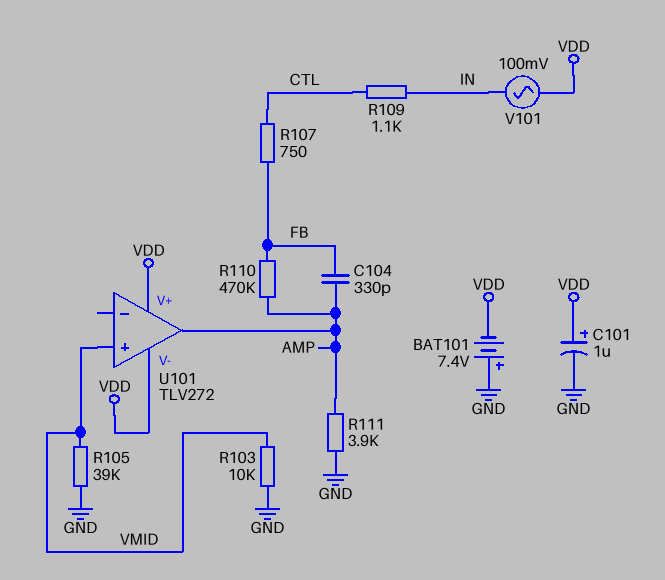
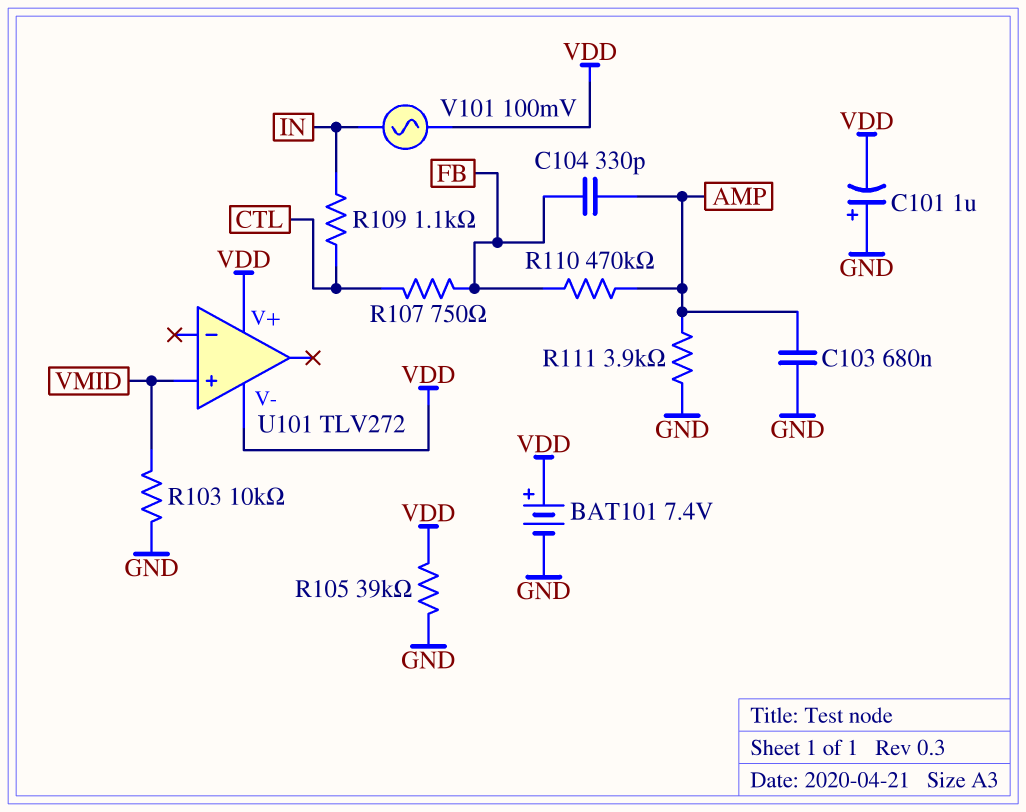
BAT101: 7.4V (plus GND, minus VDD) -> 7.4V (plus VDD, minus GND)
C101: 1uF (plus VDD, minus GND) -> 1uF (plus GND, minus VDD)
C103: none -> 680nF (AMP, GND)
R105: 39k (GND, VMID) -> 39k (GND, VDD)
U101 pin out: AMP -> none

